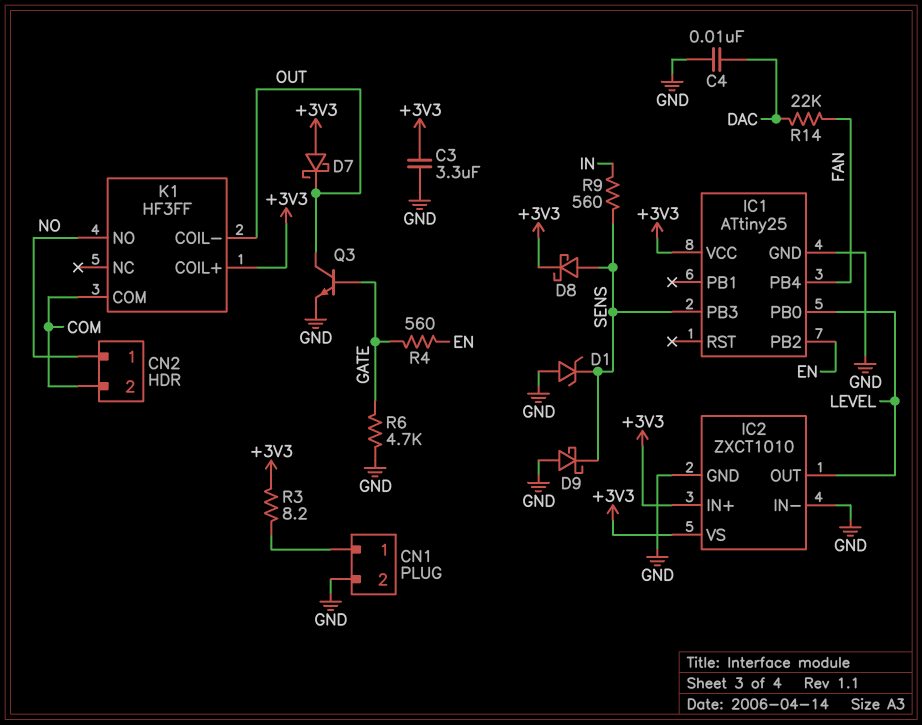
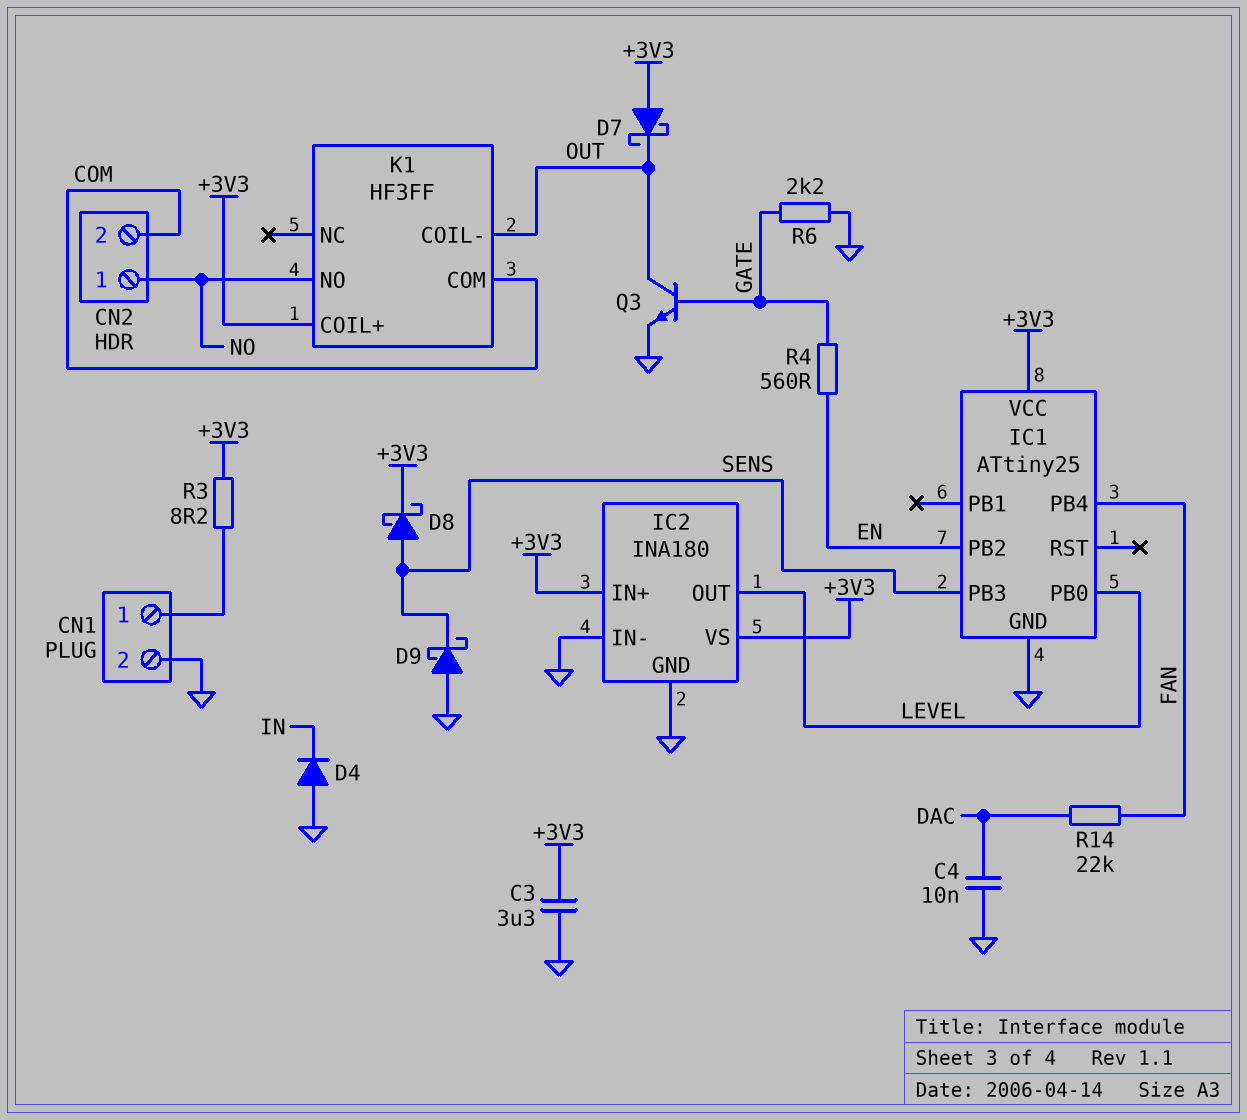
D1: zener (A GND, K SENS) -> none
D4: none -> diode (A GND, K IN)
IC2: ZXCT1010 -> INA180
R6: 4.7k (GATE, GND) -> 2.2k (GATE, GND)
R9: 560 (IN, SENS) -> none

